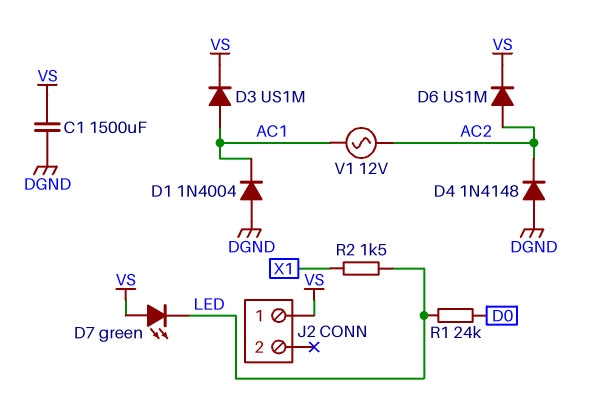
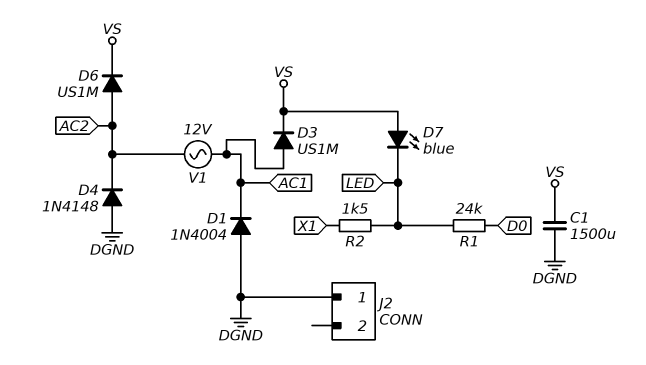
D7: LED green (A VS, K LED) -> LED blue (A VS, K LED)
J2 pin 1: VS -> DGND

